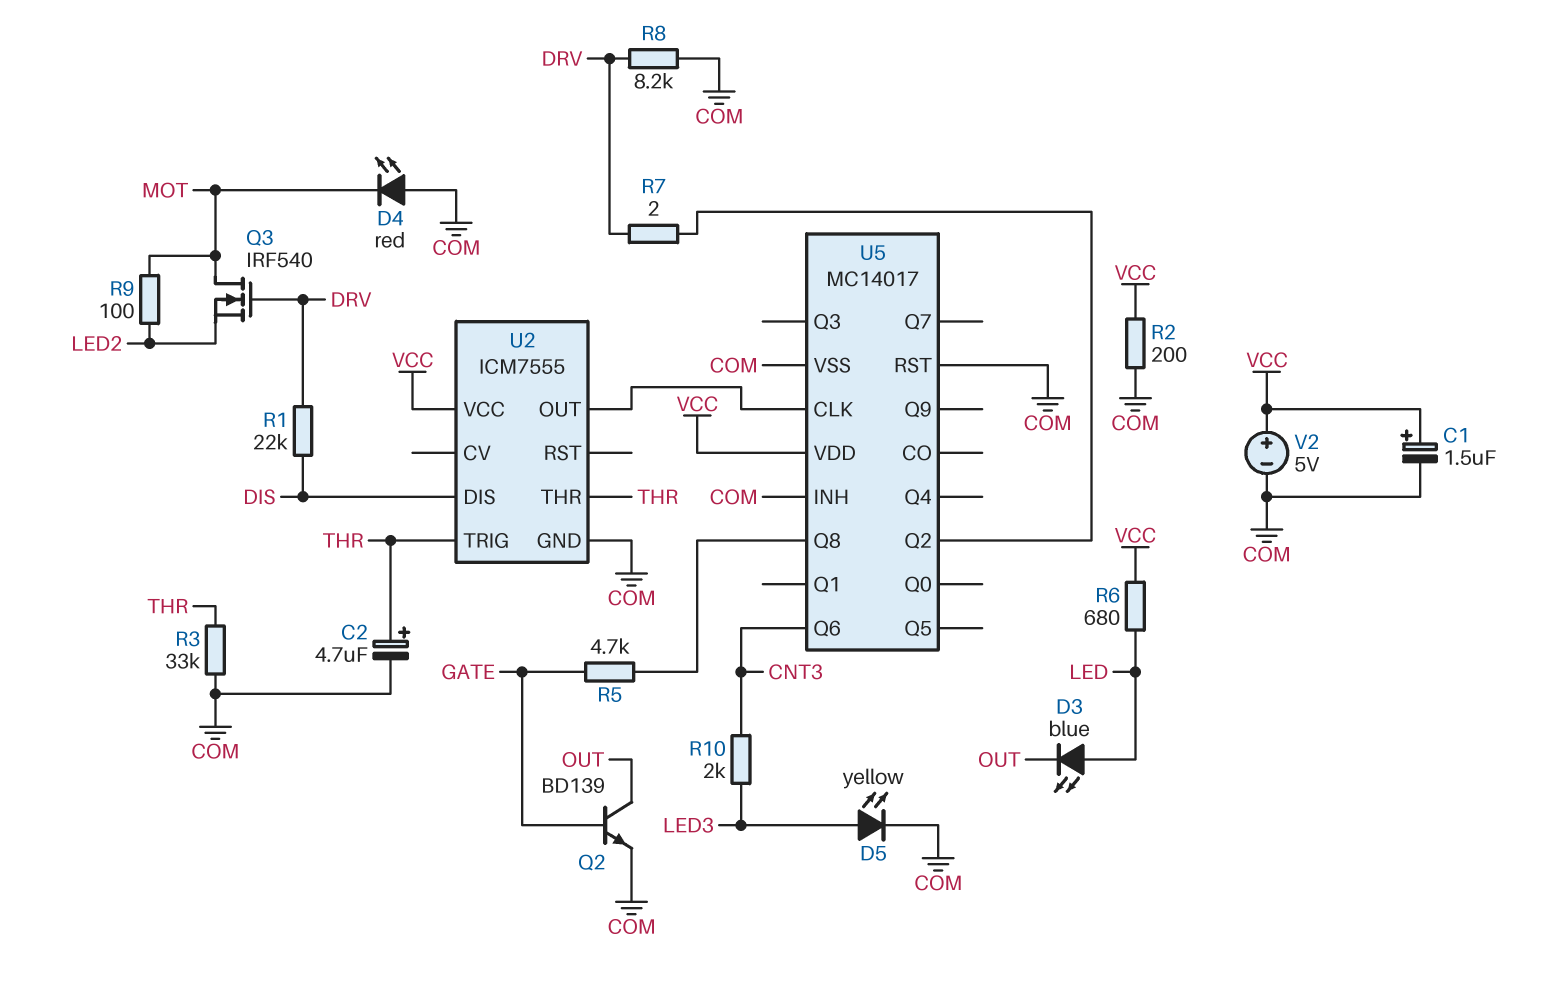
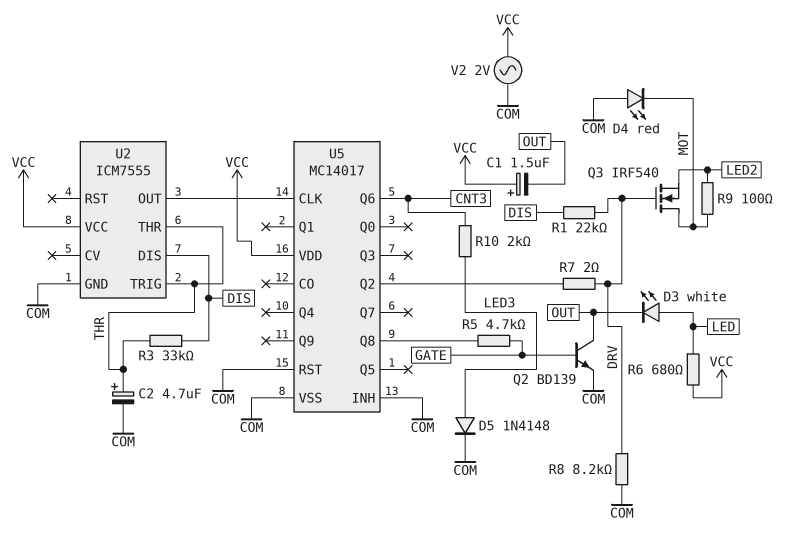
C1: 1.5uF (plus VCC, minus COM) -> 1.5uF (plus VCC, minus OUT)
D3: LED blue (A LED, K OUT) -> LED white (A LED, K OUT)
D5: LED yellow (A LED3, K COM) -> diode 1N4148 (A LED3, K COM)
R2: 200 (COM, VCC) -> none
R3: 33k (COM, THR) -> 33k (DIS, THR)
V2: 5V (plus VCC, minus COM) -> AC 2V (COM, VCC)

